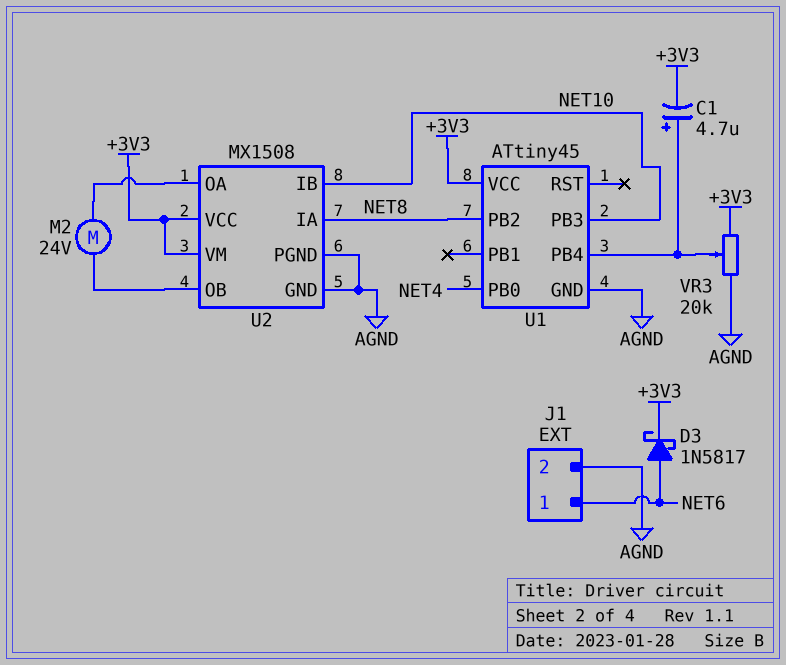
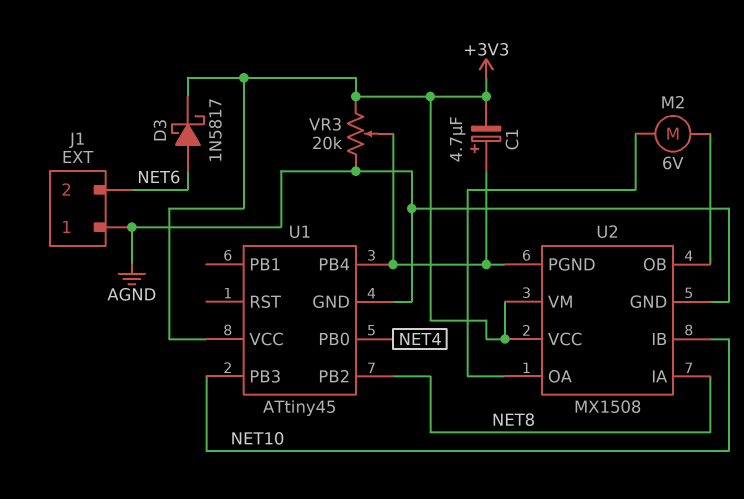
J1 pin 1: NET6 -> AGND
J1 pin 2: AGND -> NET6
M2: motor 24V (U2/OA, U2/OB) -> motor 6V (U2/OA, U2/OB)
U2 pin PGND: AGND -> U1/PB4

